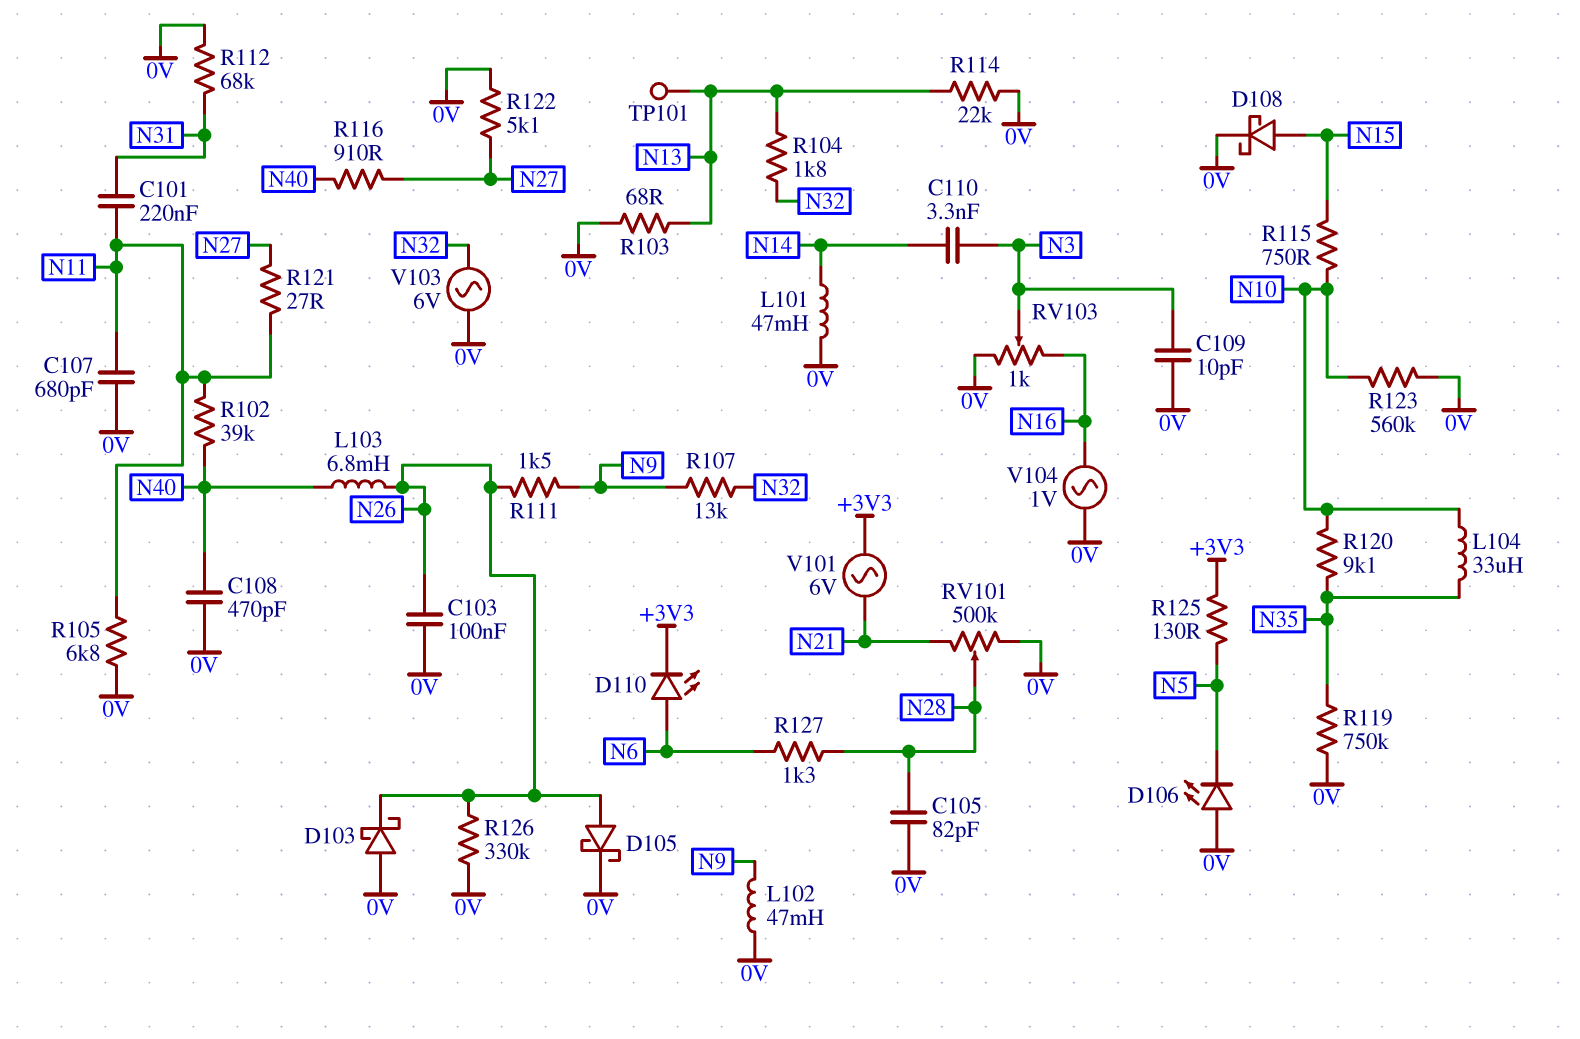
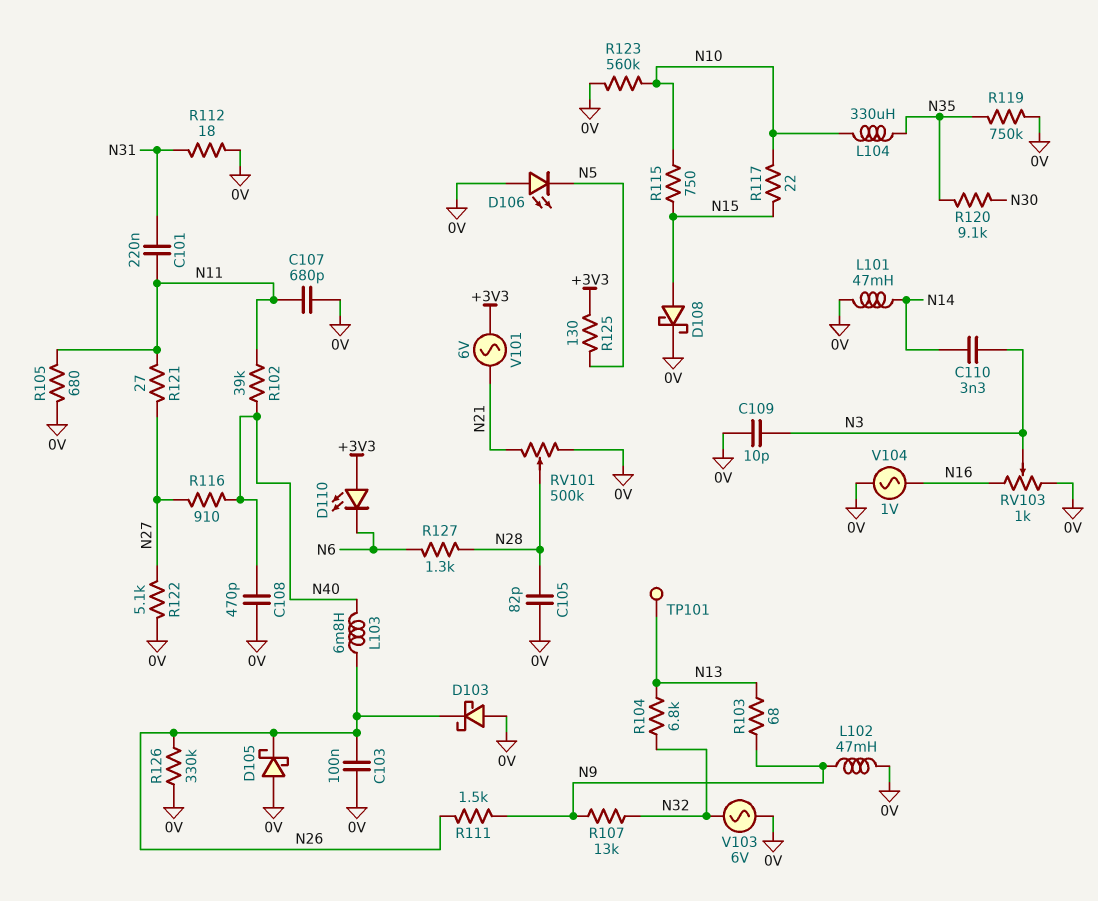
D105: schottky (A N26, K 0V) -> schottky (A 0V, K N26)
D110: LED (A N6, K +3V3) -> LED (A +3V3, K N6)
L104: 33uH (N10, N35) -> 330uH (N10, N35)
R103: 68 (0V, N13) -> 68 (N9, N13)
R104: 1.8k (N13, N32) -> 6.8k (N13, N32)
R105: 6.8k (0V, N11) -> 680 (0V, N11)
R112: 68k (0V, N31) -> 18 (0V, N31)
R114: 22k (0V, N13) -> none
R117: none -> 22 (N10, N15)
R120: 9.1k (N10, N35) -> 9.1k (N30, N35)

